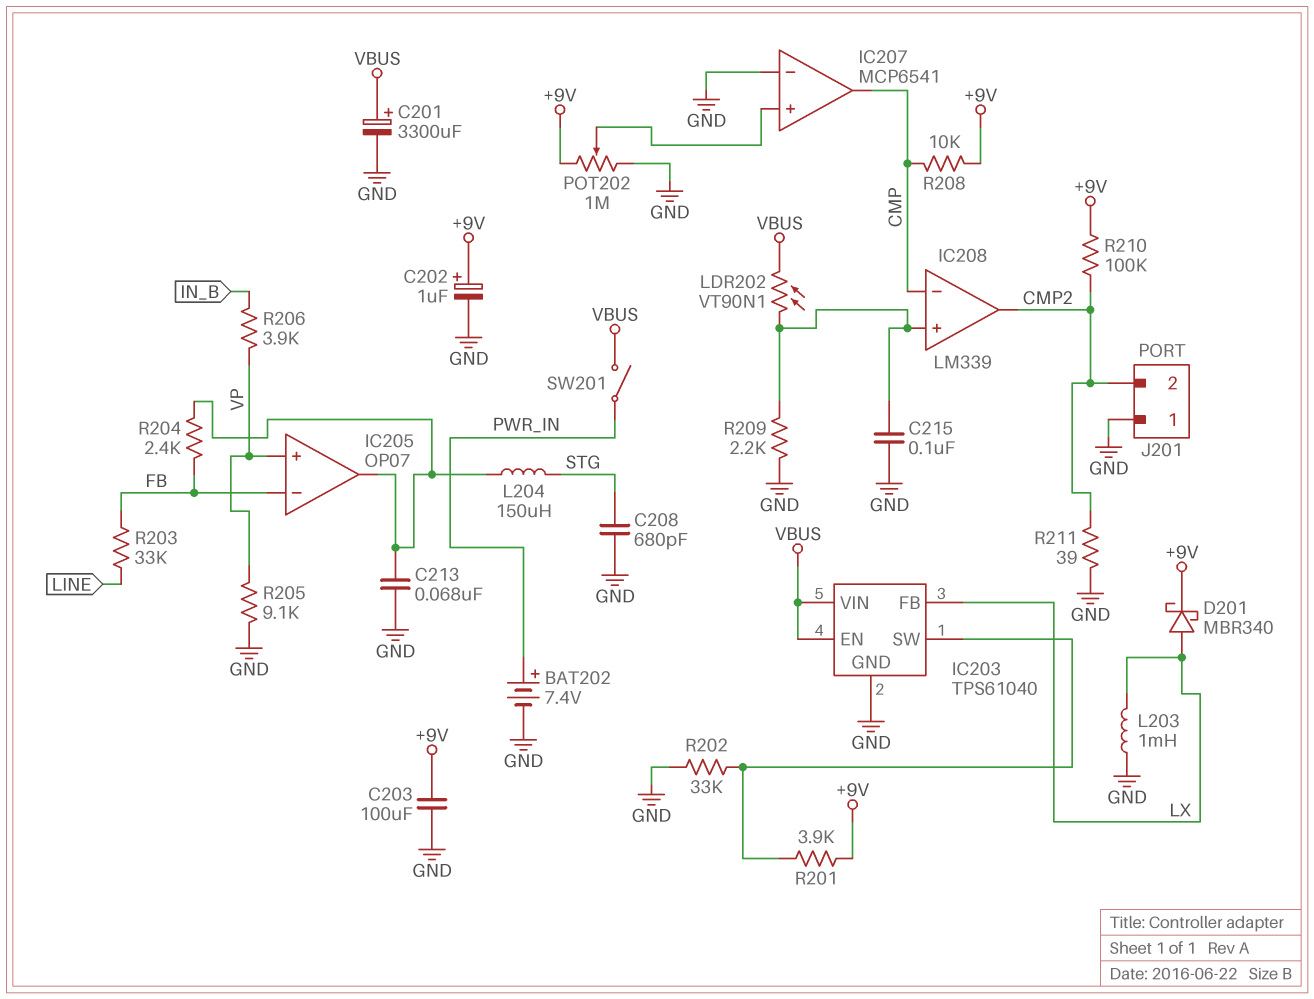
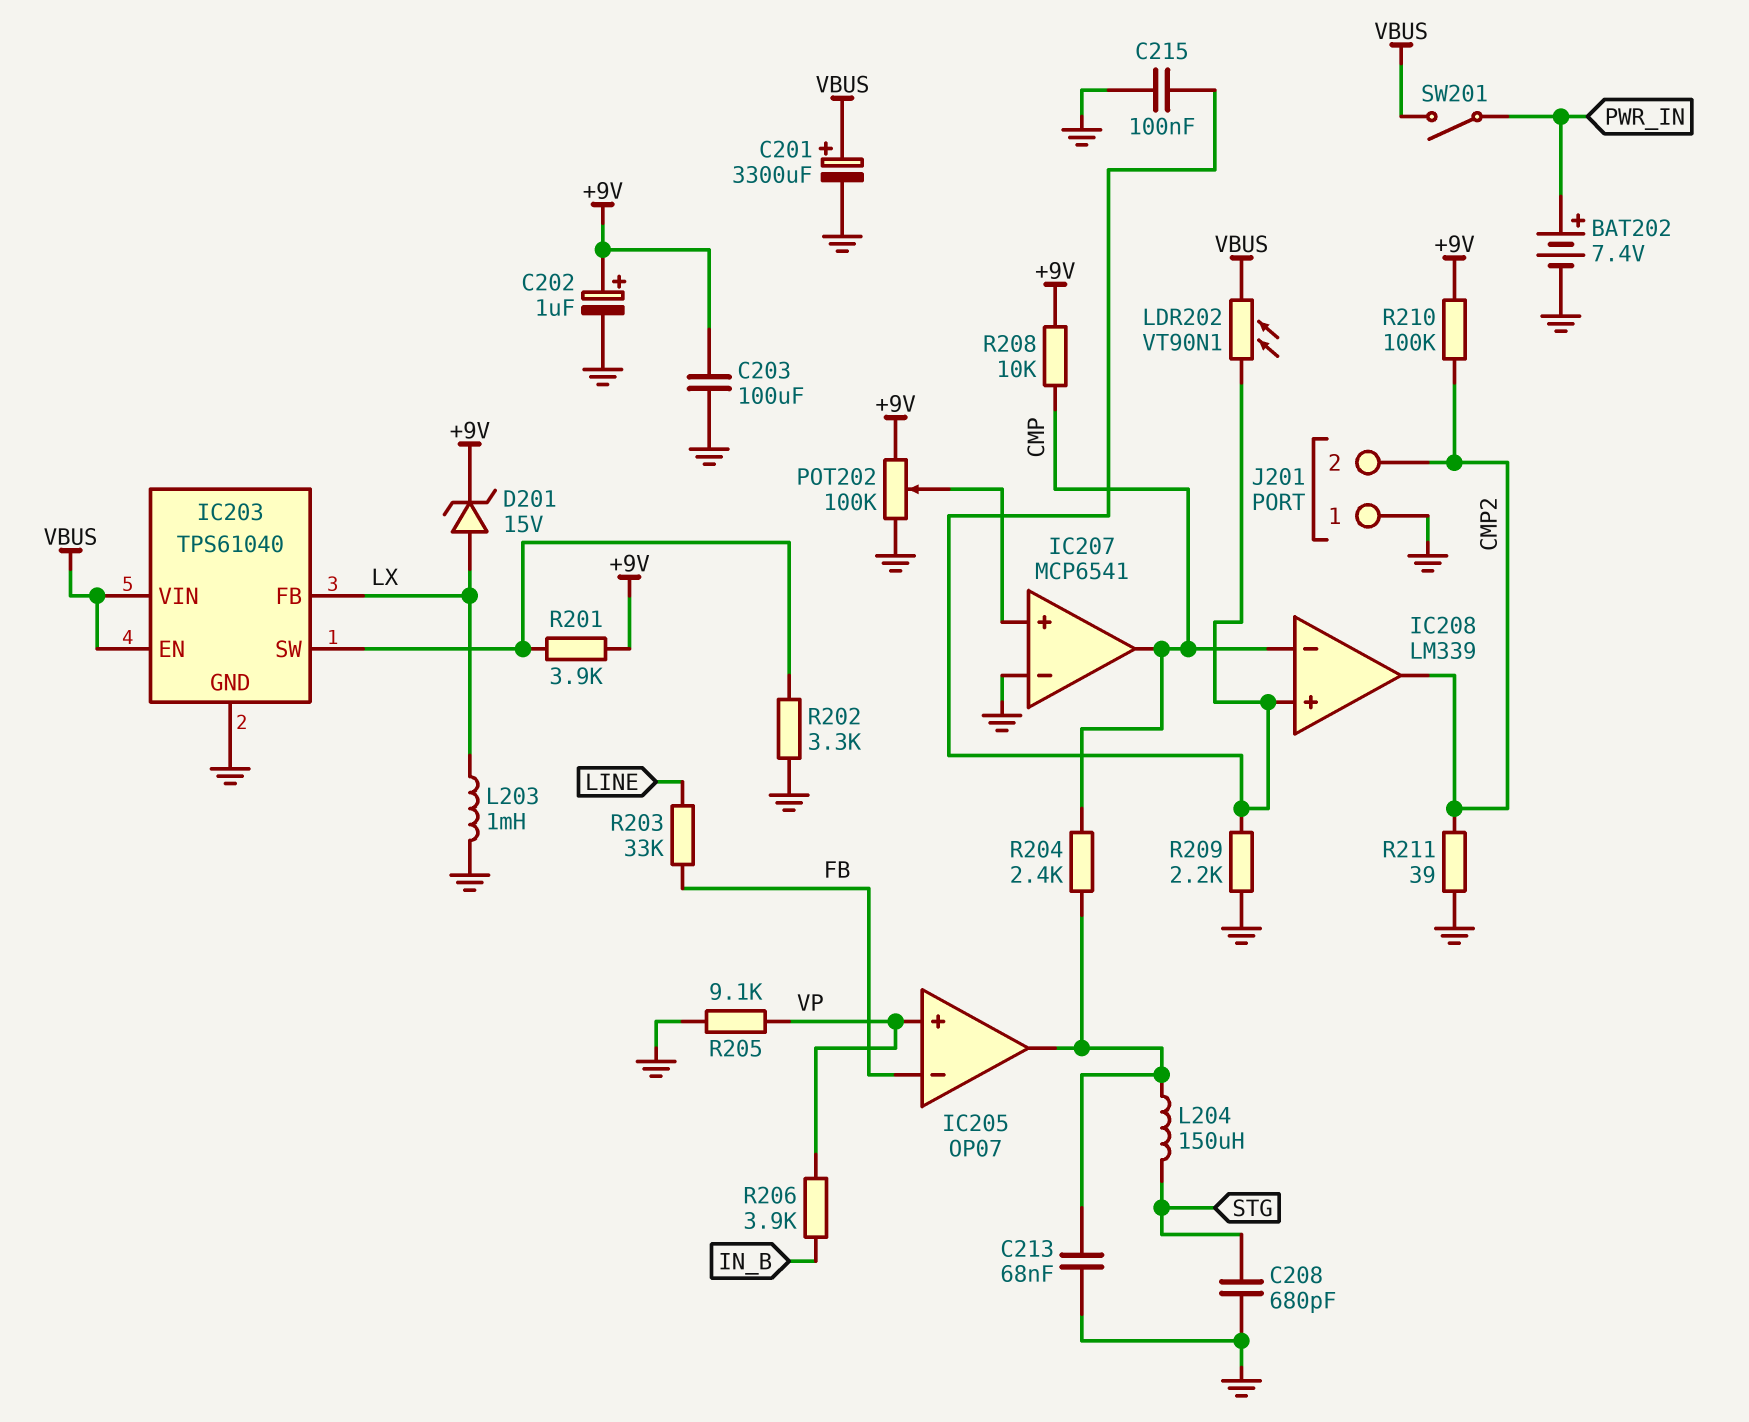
D201: schottky MBR340 (A LX, K +9V) -> zener 15V (A LX, K +9V)
POT202: 1M (+9V, GND, wiper IC207/in+) -> 100k (+9V, GND, wiper IC207/in+)
R202: 33k (GND, IC203/SW) -> 3.3k (GND, IC203/SW)
R204: 2.4k (FB, IC205/out) -> 2.4k (CMP, IC205/out)

